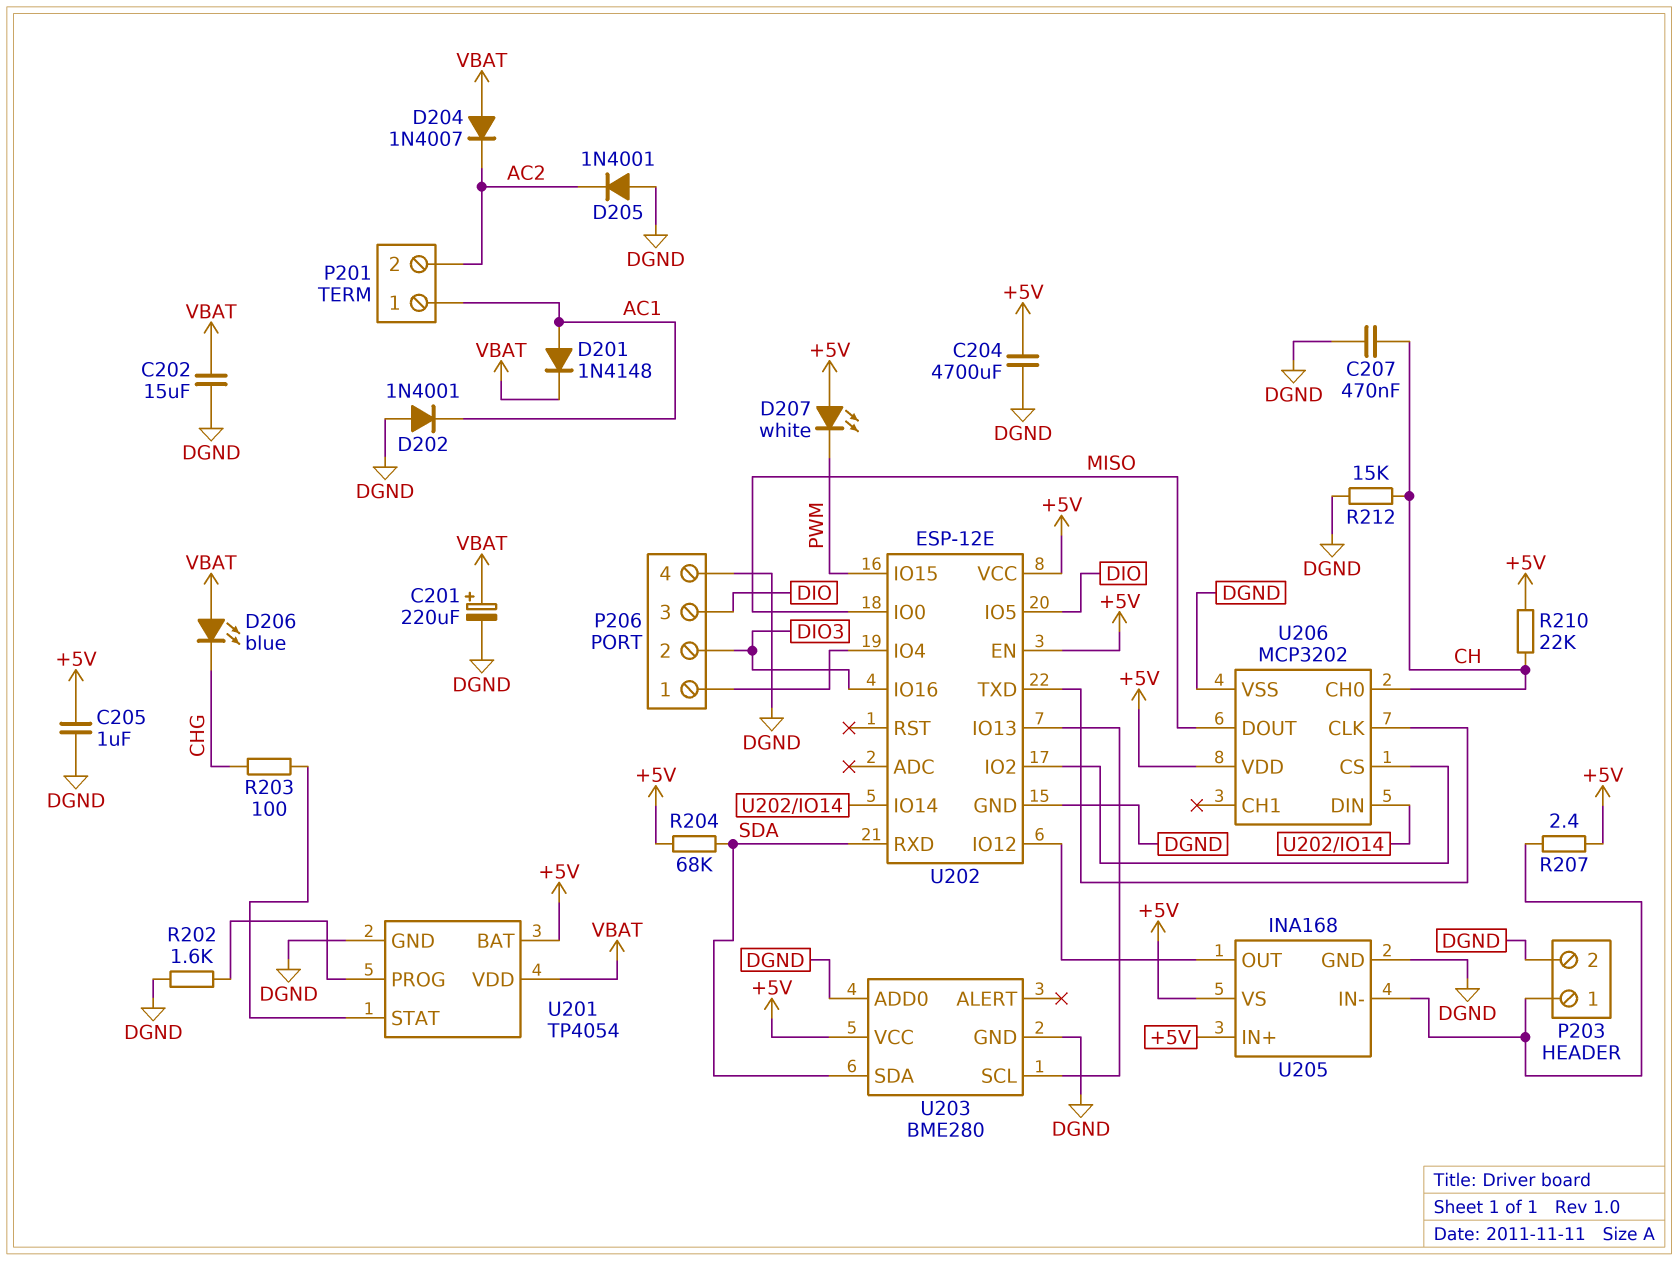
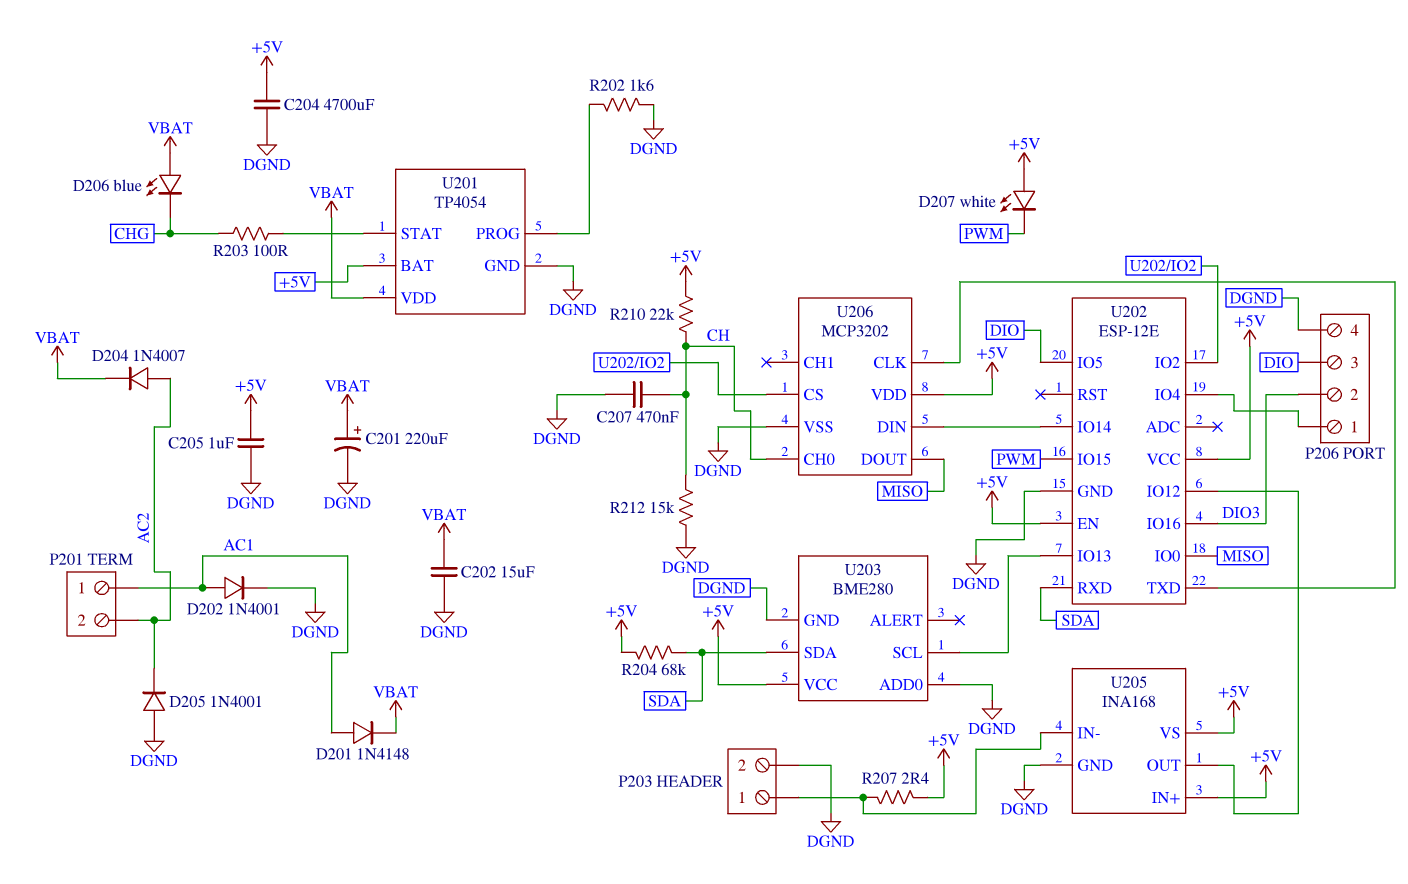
D202: diode 1N4001 (A DGND, K AC1) -> diode 1N4001 (A AC1, K DGND)
D204: diode 1N4007 (A VBAT, K AC2) -> diode 1N4007 (A AC2, K VBAT)

